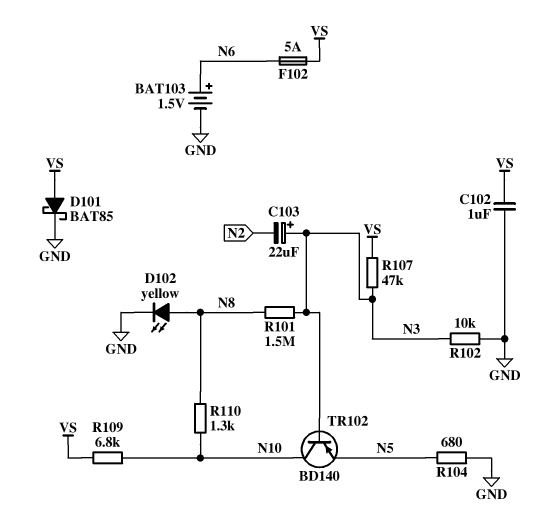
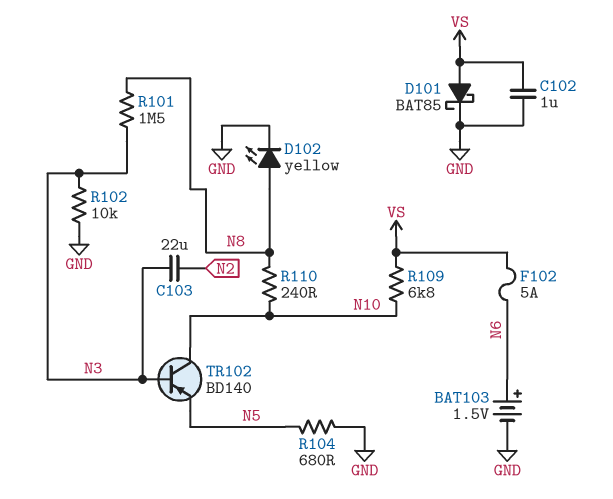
C103: 22uF (plus N3, minus N2) -> 22uF (N2, N3)
R107: 47k (N3, VS) -> none
R110: 1.3k (N8, N10) -> 240 (N8, N10)

